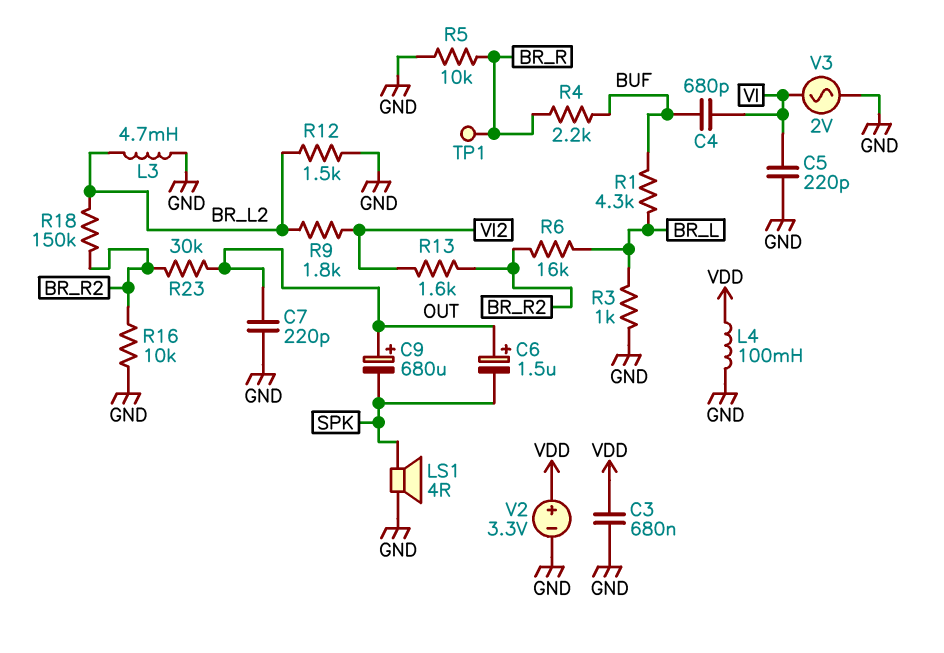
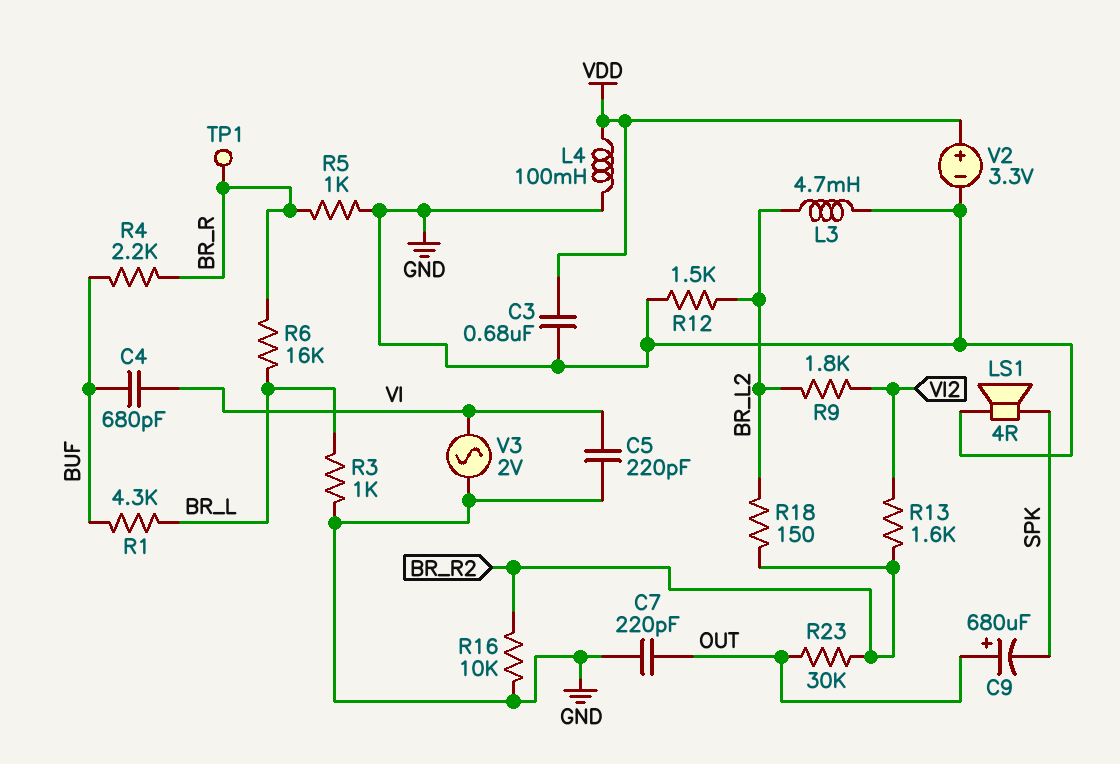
C6: 1.5uF (plus OUT, minus SPK) -> none
R5: 10k (BR_R, GND) -> 1k (BR_R, GND)
R6: 16k (BR_L, BR_R2) -> 16k (BR_L, BR_R)
R18: 150k (BR_L2, BR_R2) -> 150 (BR_L2, BR_R2)

